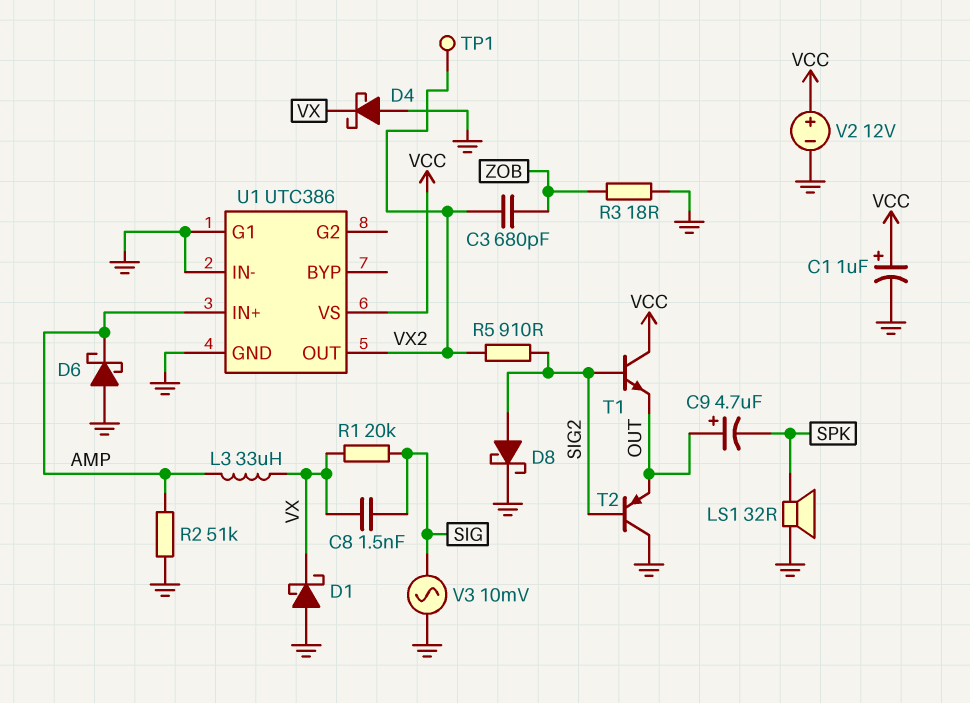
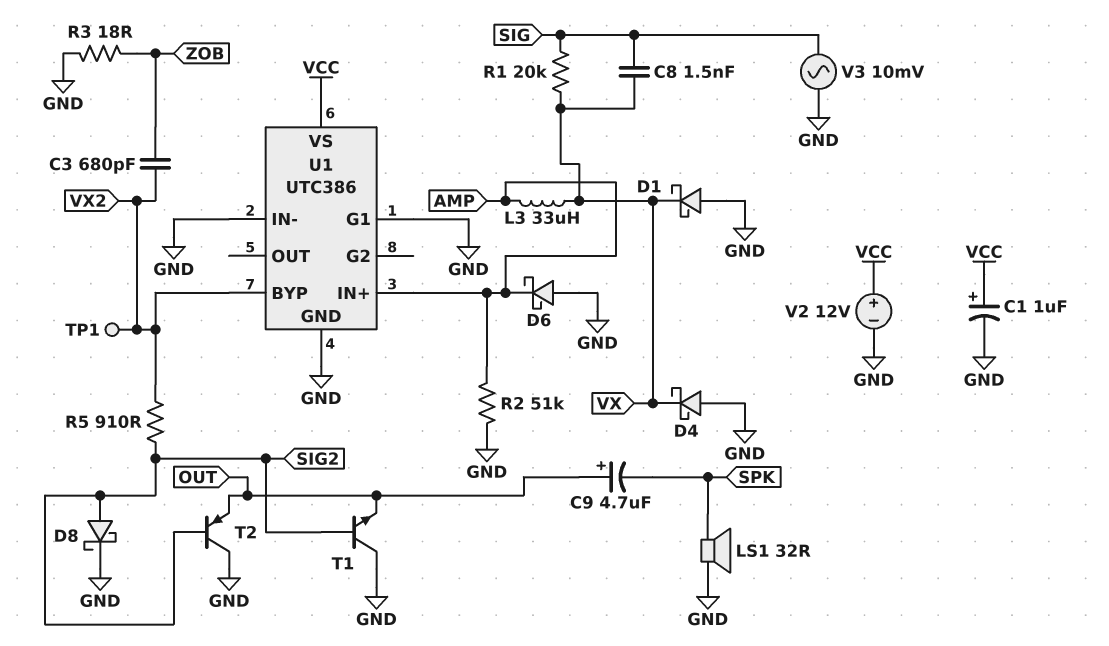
T1: NPN (B SIG2, C VCC, E OUT) -> NPN (B SIG2, C GND, E OUT)
U1 pin BYP: none -> VX2
U1 pin OUT: VX2 -> none

